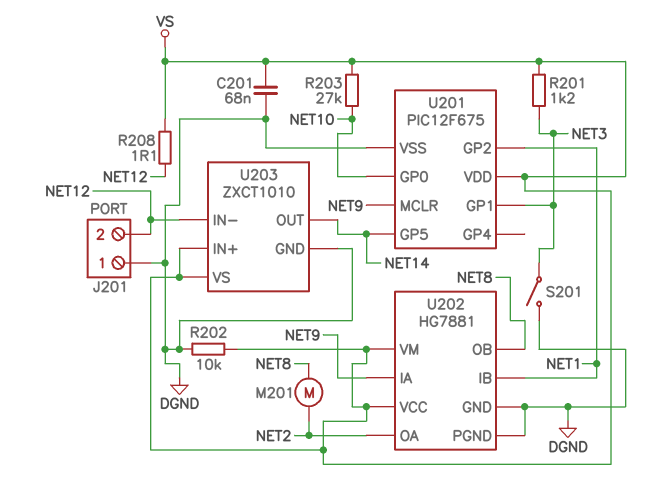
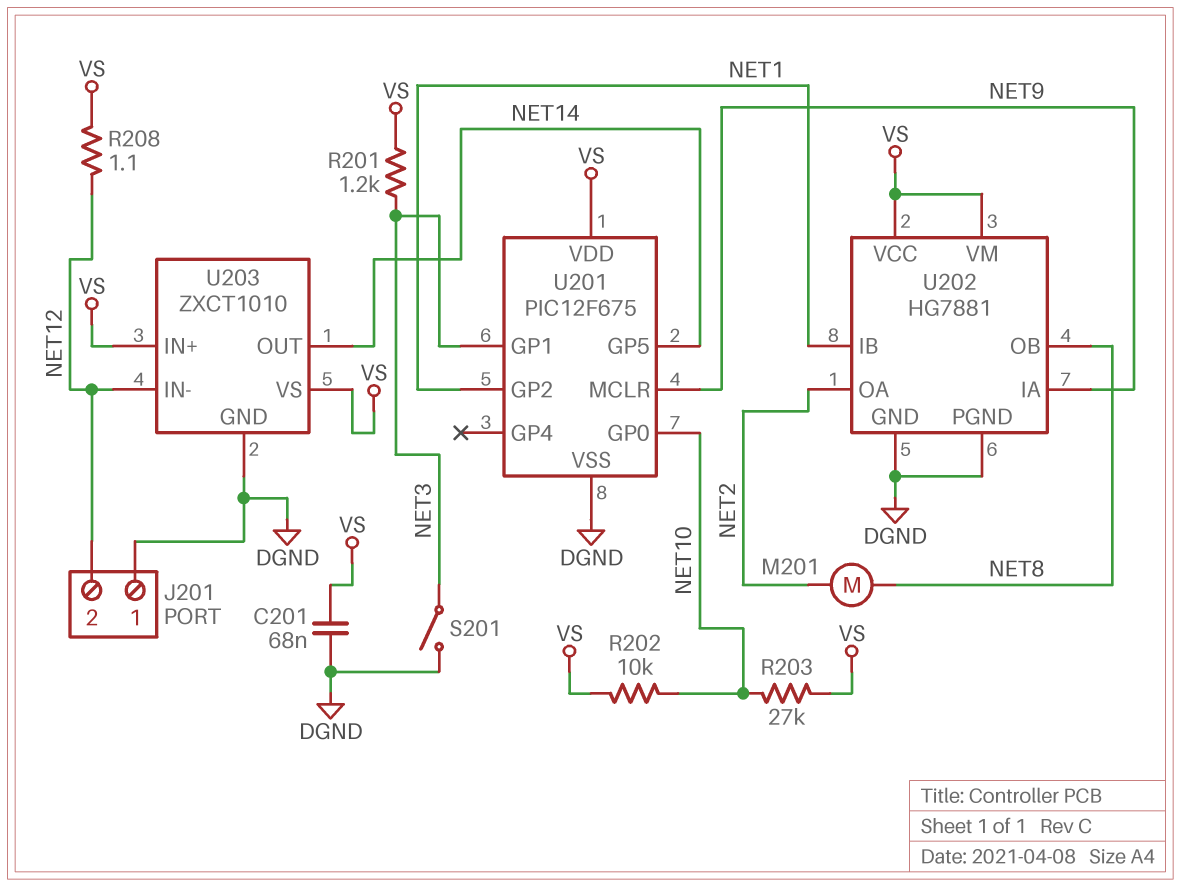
R202: 10k (DGND, VS) -> 10k (NET10, VS)

